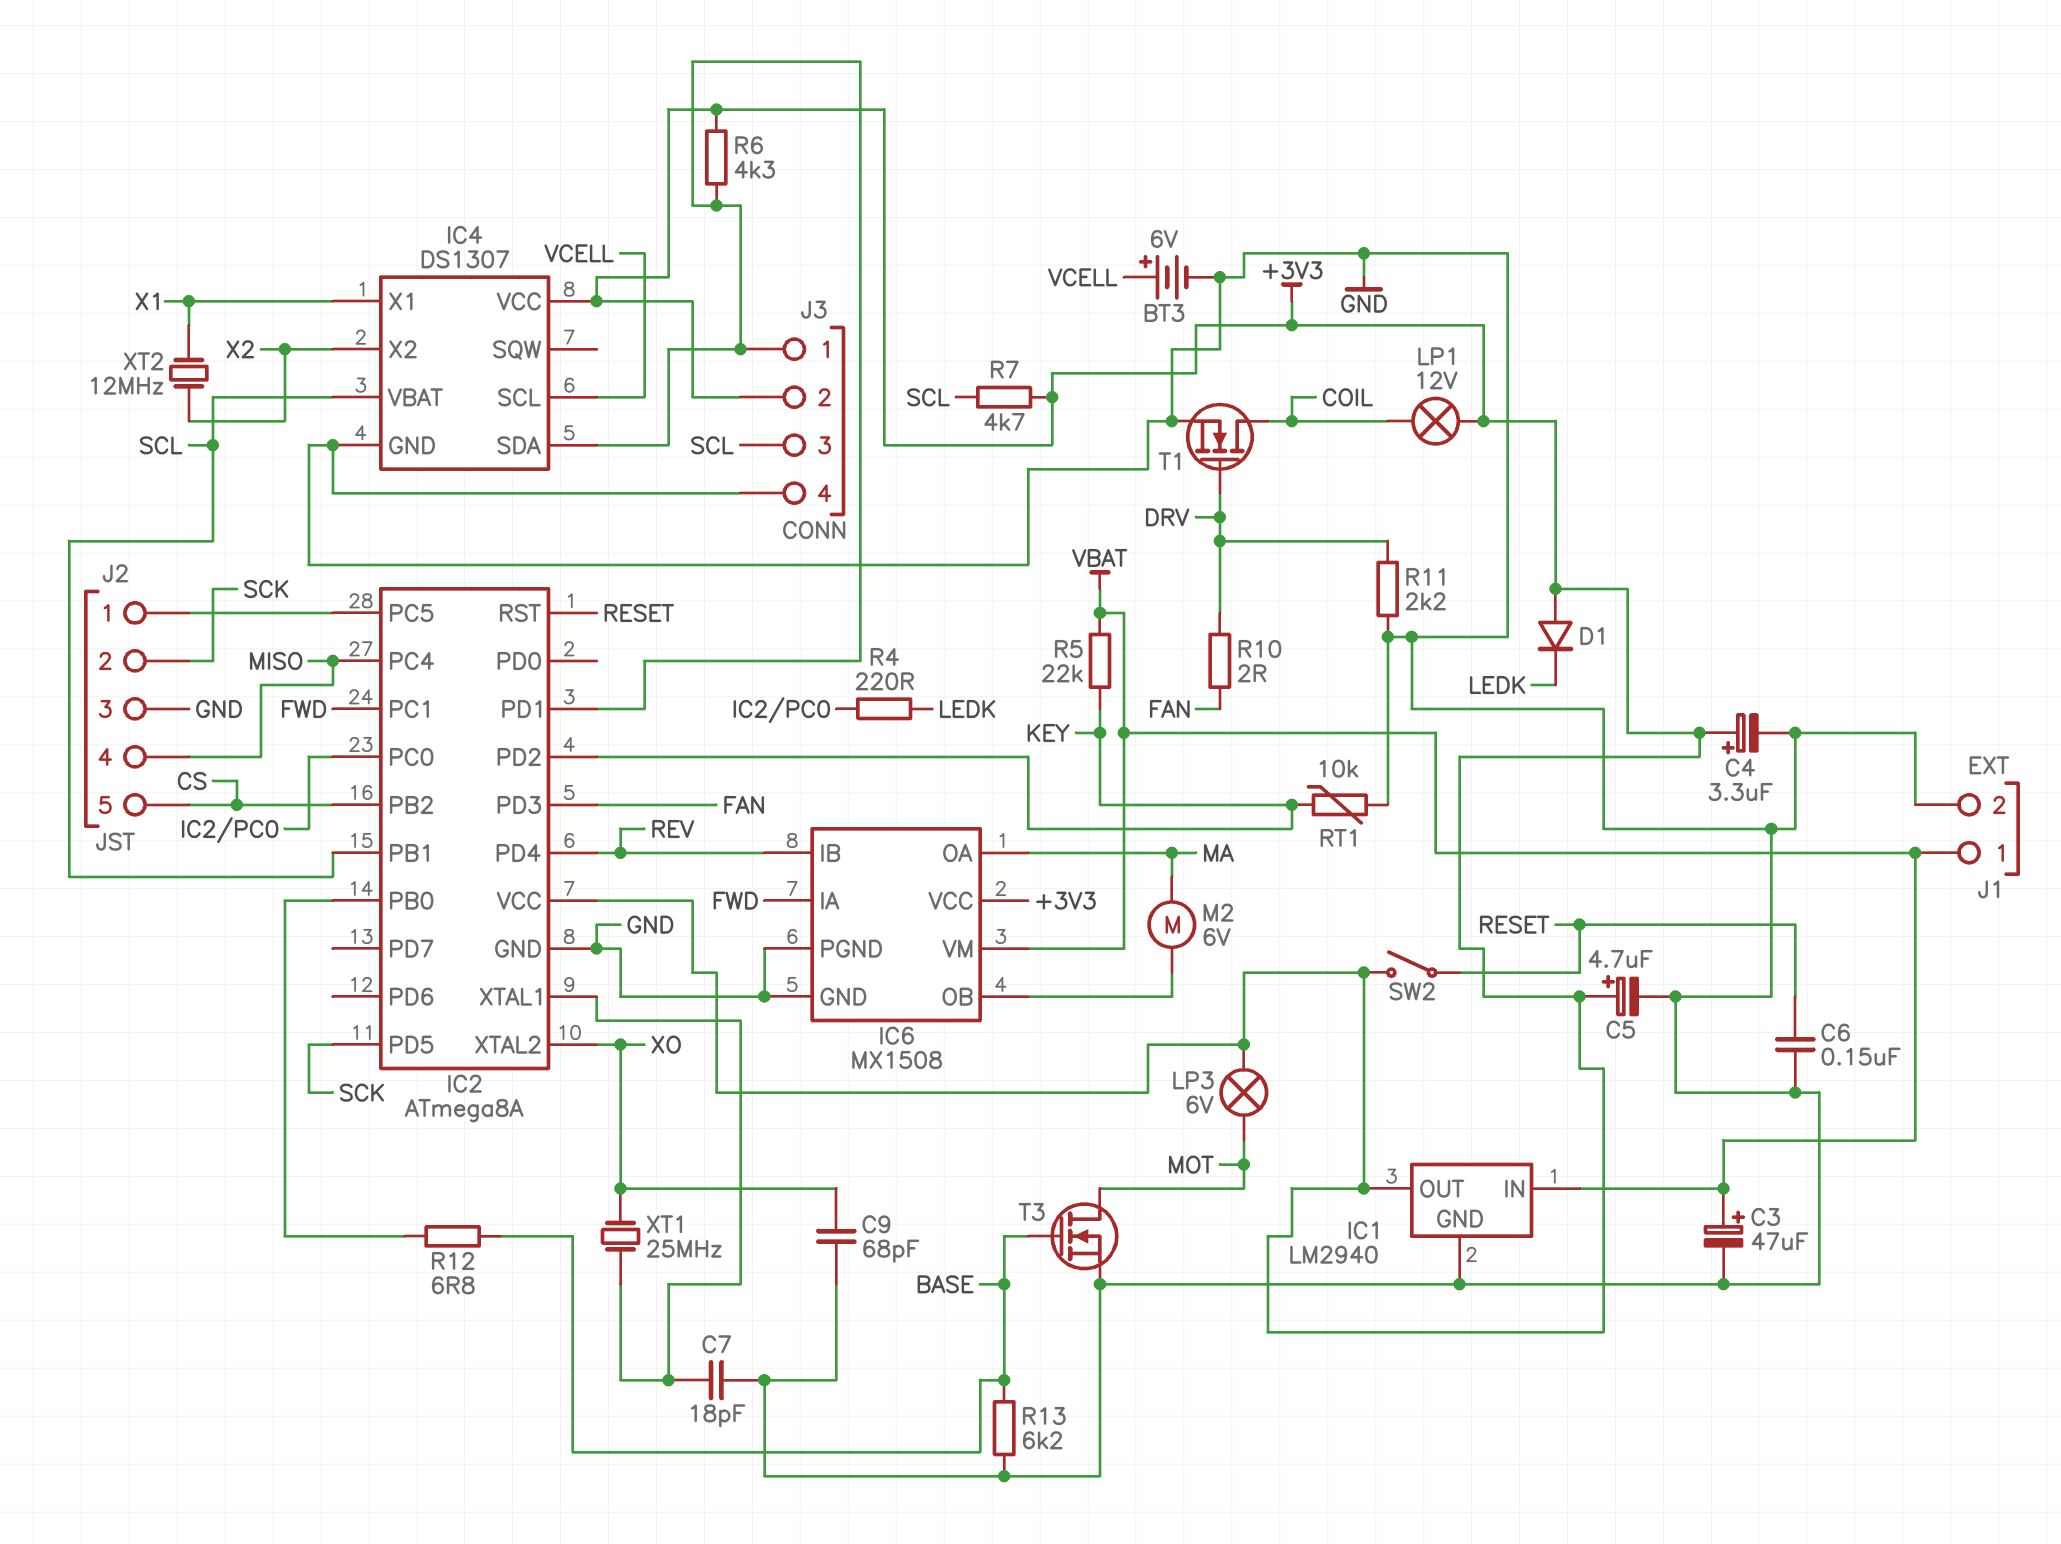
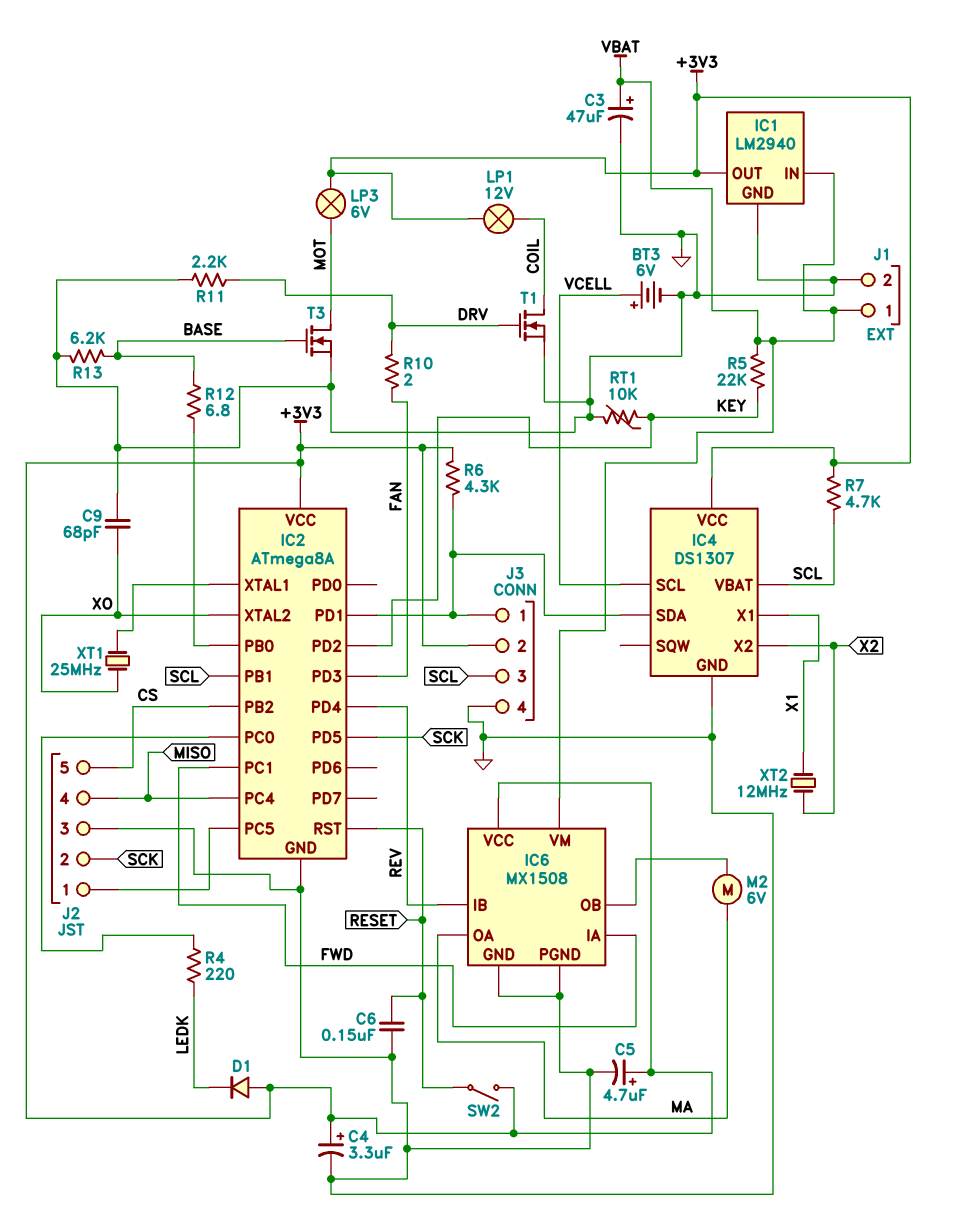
C7: 18pF (GND, IC2/XTAL1) -> none

